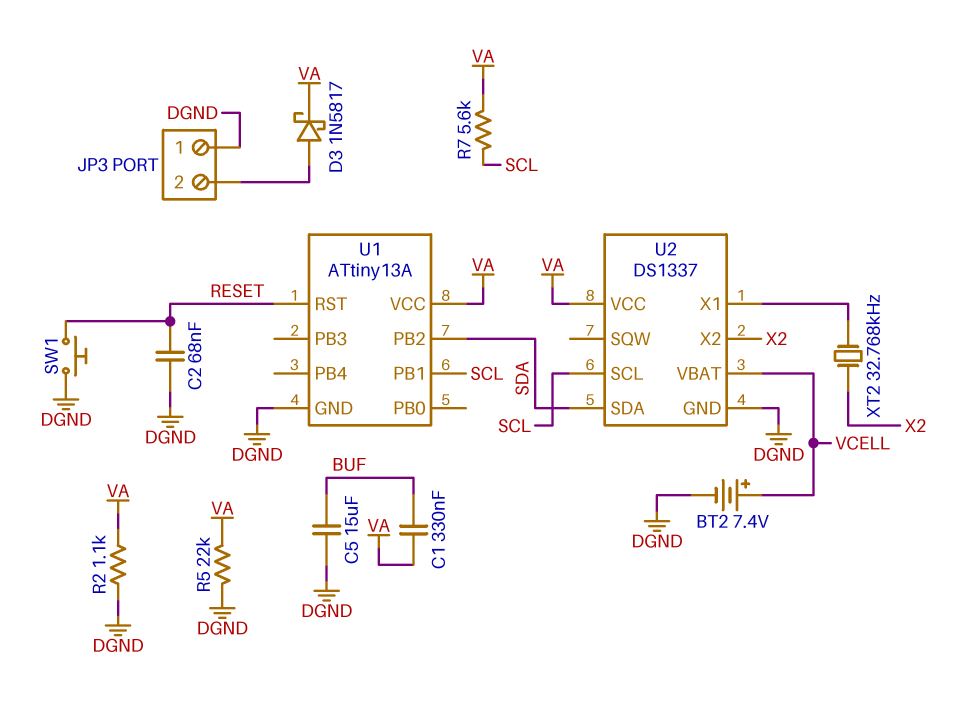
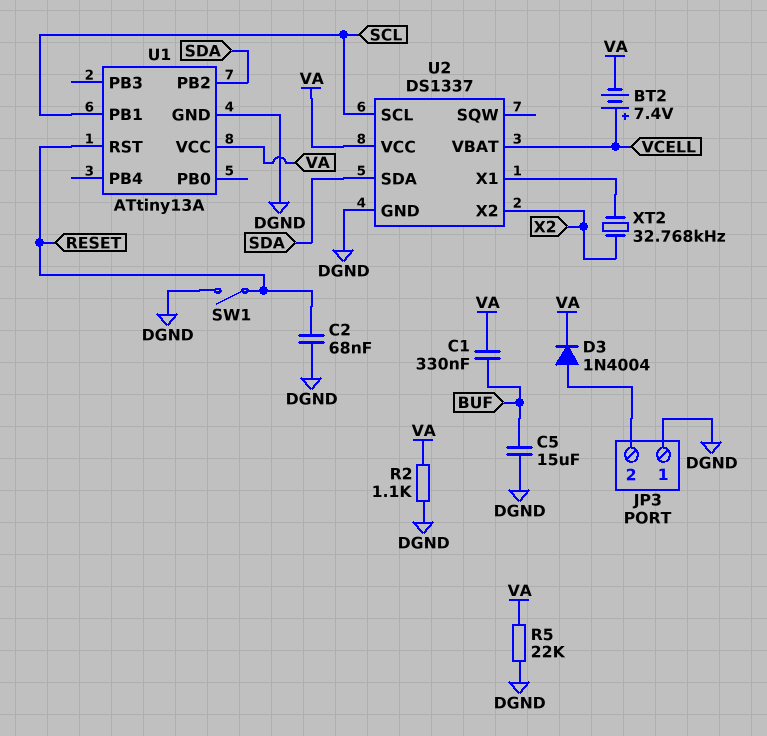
BT2: 7.4V (plus VCELL, minus DGND) -> 7.4V (plus VCELL, minus VA)
D3: schottky 1N5817 (A JP3/2, K VA) -> diode 1N4004 (A JP3/2, K VA)
R7: 5.6k (SCL, VA) -> none
SW1: button (DGND, RESET) -> switch (DGND, RESET)

